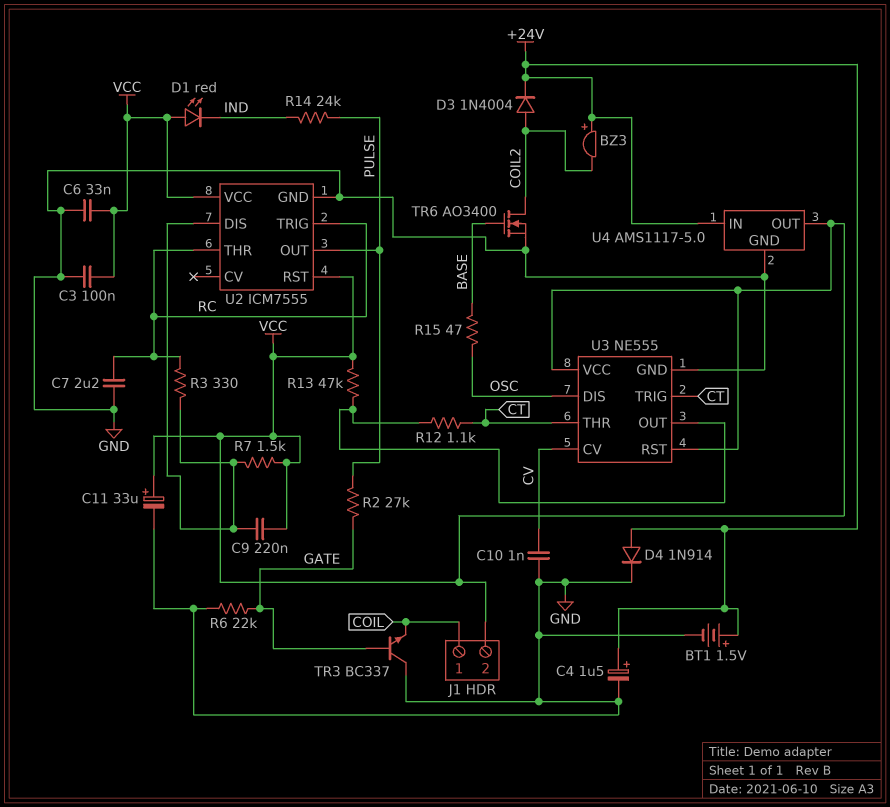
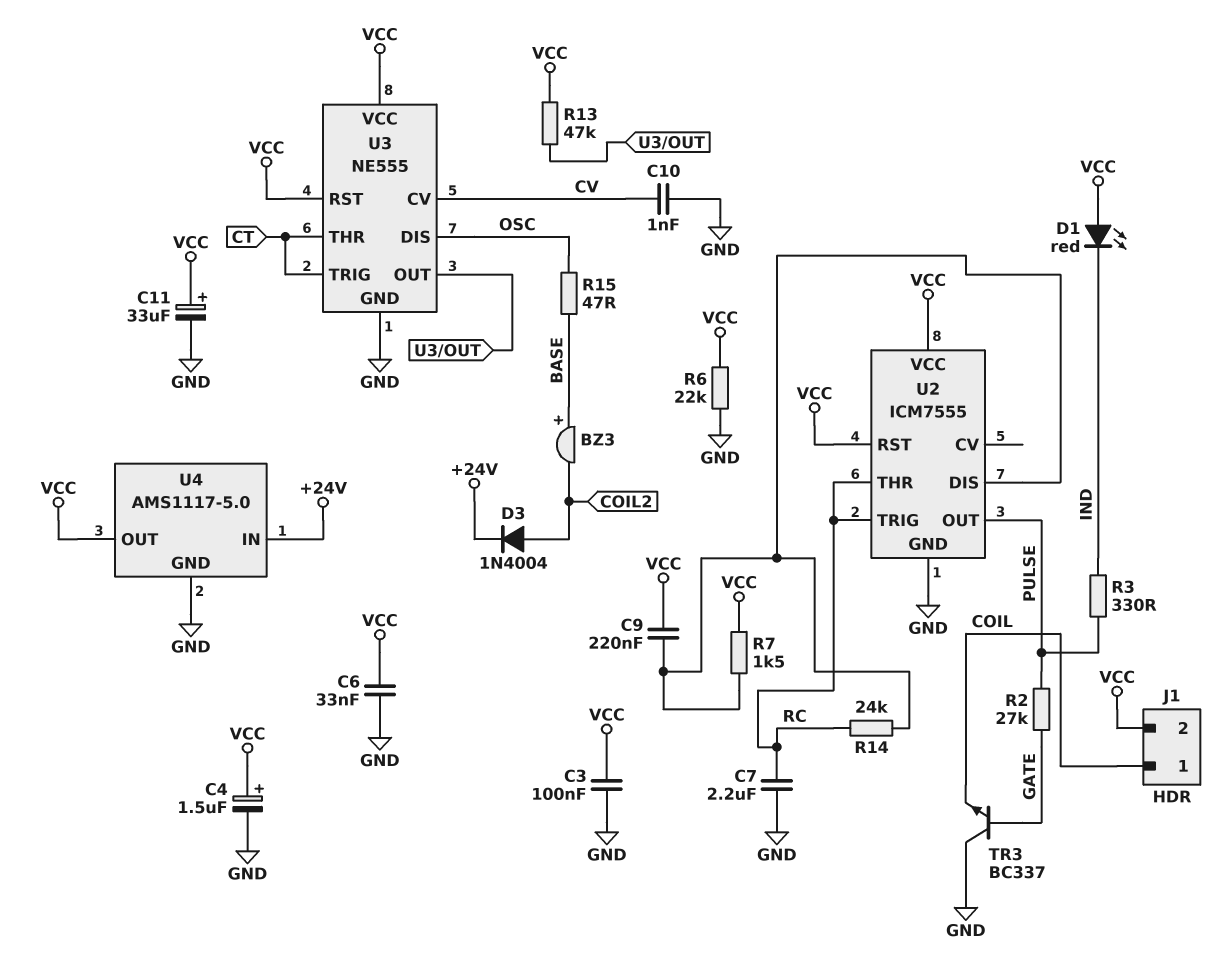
BT1: 1.5V (plus +24V, minus GND) -> none
BZ3: buzzer (plus +24V, minus COIL2) -> buzzer (plus BASE, minus COIL2)
C4: 1.5uF (plus +24V, minus GND) -> 1.5uF (plus VCC, minus GND)
D4: diode 1N914 (A +24V, K GND) -> none
R3: 330 (RC, U2/DIS) -> 330 (IND, PULSE)
R6: 22k (GATE, GND) -> 22k (GND, VCC)
R12: 1.1k (CT, U3/OUT) -> none
R14: 24k (IND, PULSE) -> 24k (RC, U2/DIS)
TR6: NMOS AO3400 (G BASE, D COIL2, S GND) -> none

